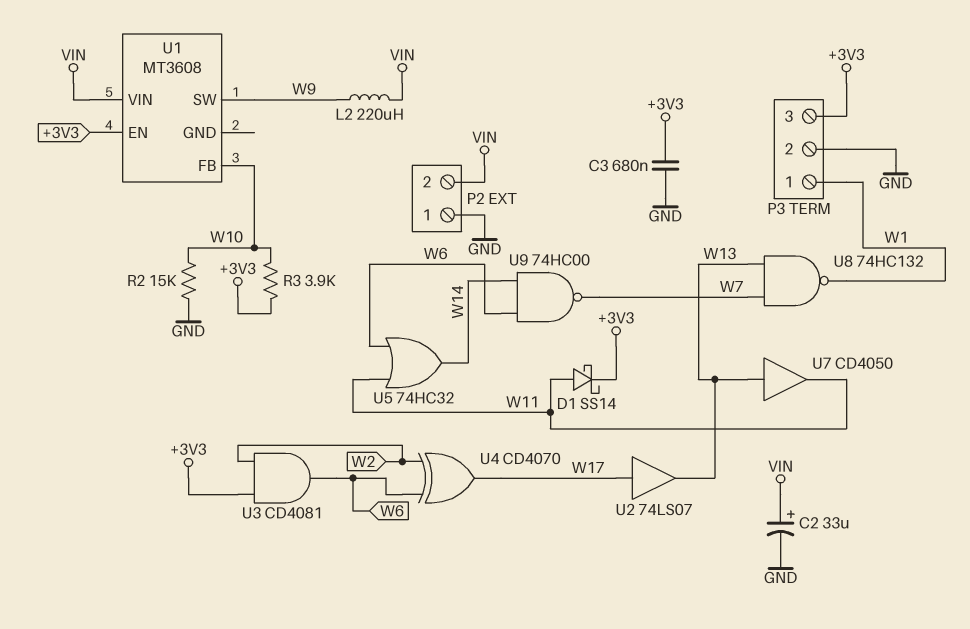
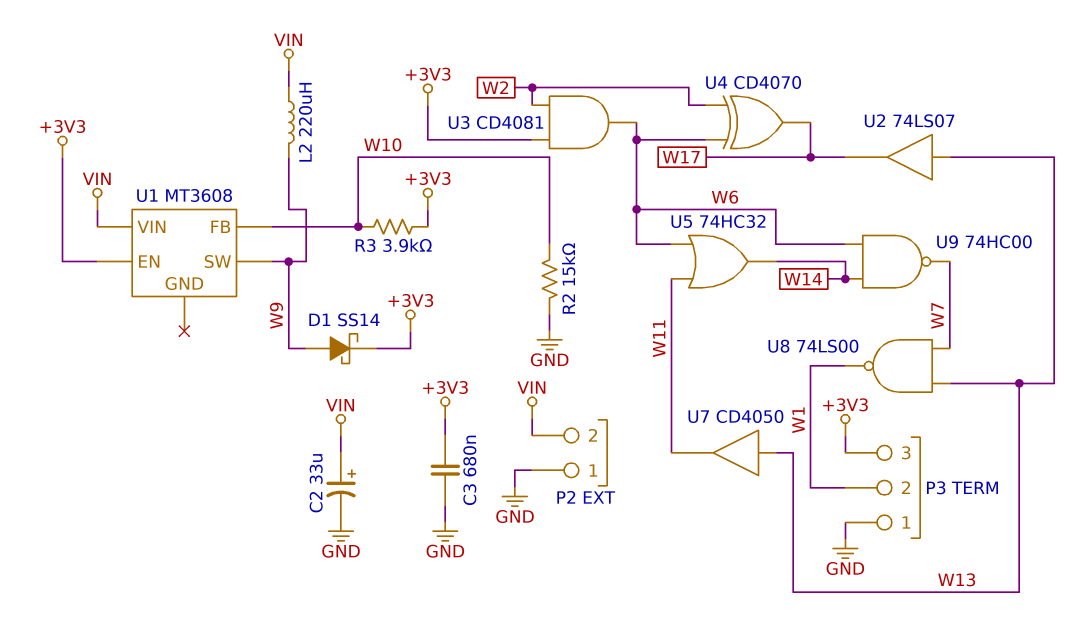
D1: schottky SS14 (A W11, K +3V3) -> schottky SS14 (A W9, K +3V3)
P3 pin 1: W1 -> GND
P3 pin 2: GND -> W1
U2: buffer 74LS07 (in W17, out W13) -> buffer 74LS07 (in W13, out W17)
U8: NAND 74HC132 (in W7, in W13, out W1) -> NAND 74LS00 (in W7, in W13, out W1)

